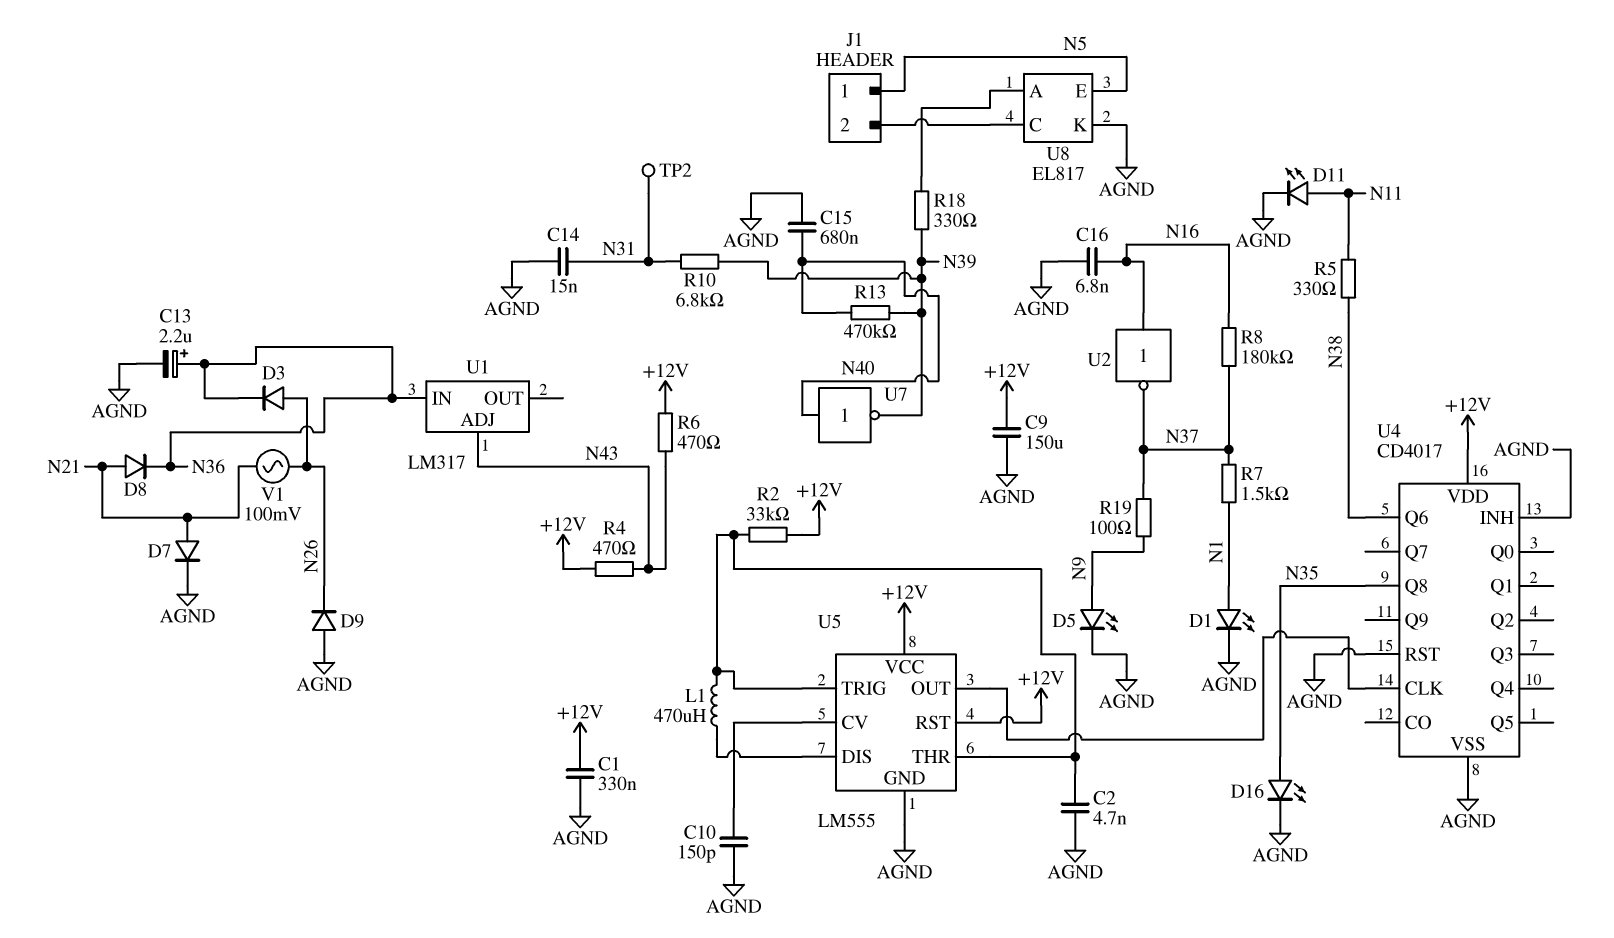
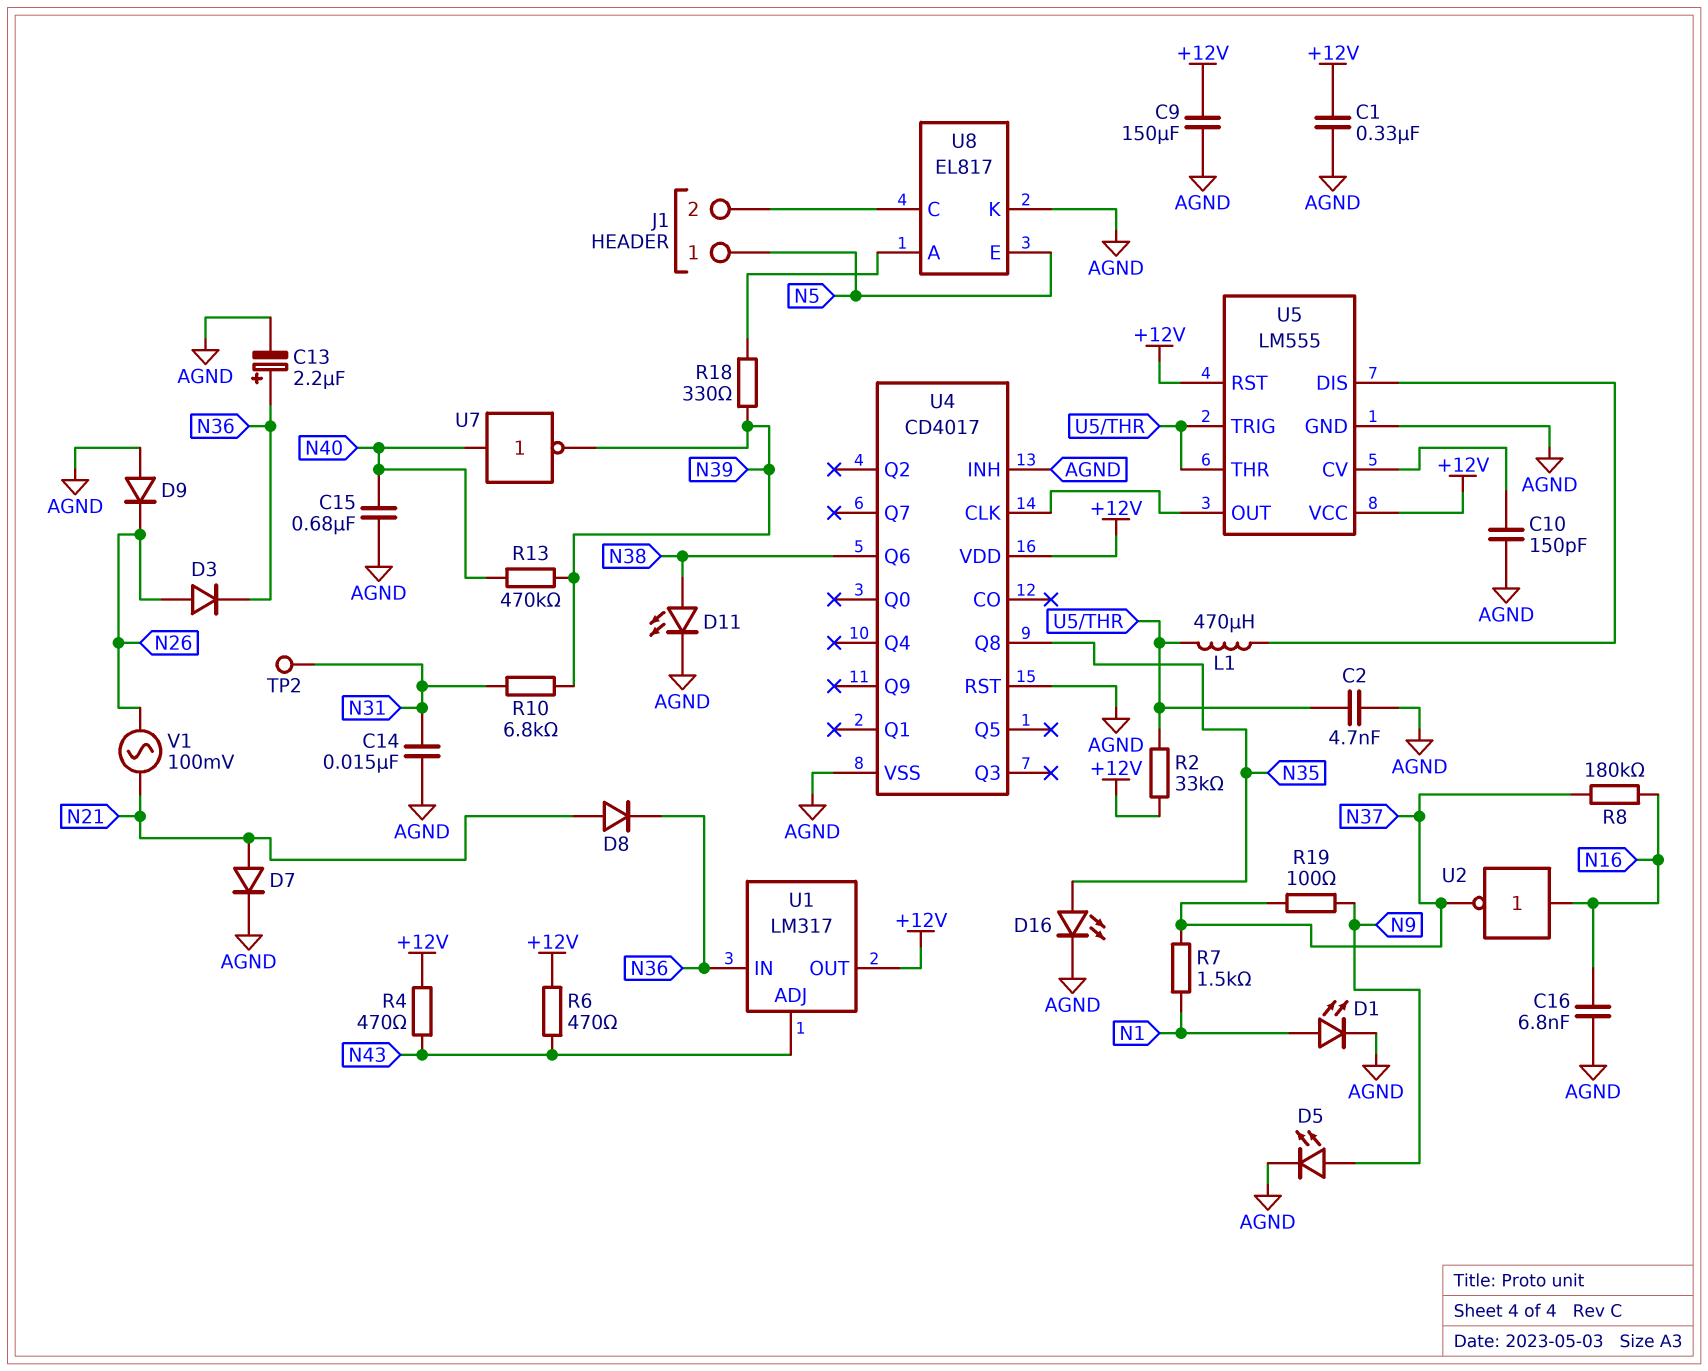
D11: LED (A N11, K AGND) -> LED (A N38, K AGND)
R5: 330 (N11, N38) -> none
U1 pin OUT: none -> +12V

